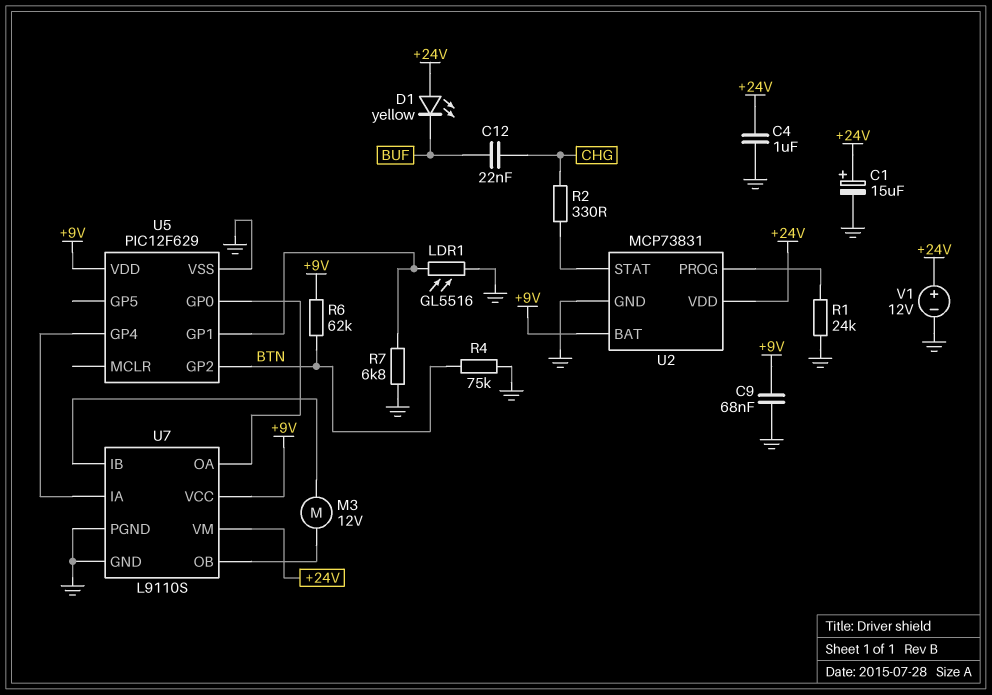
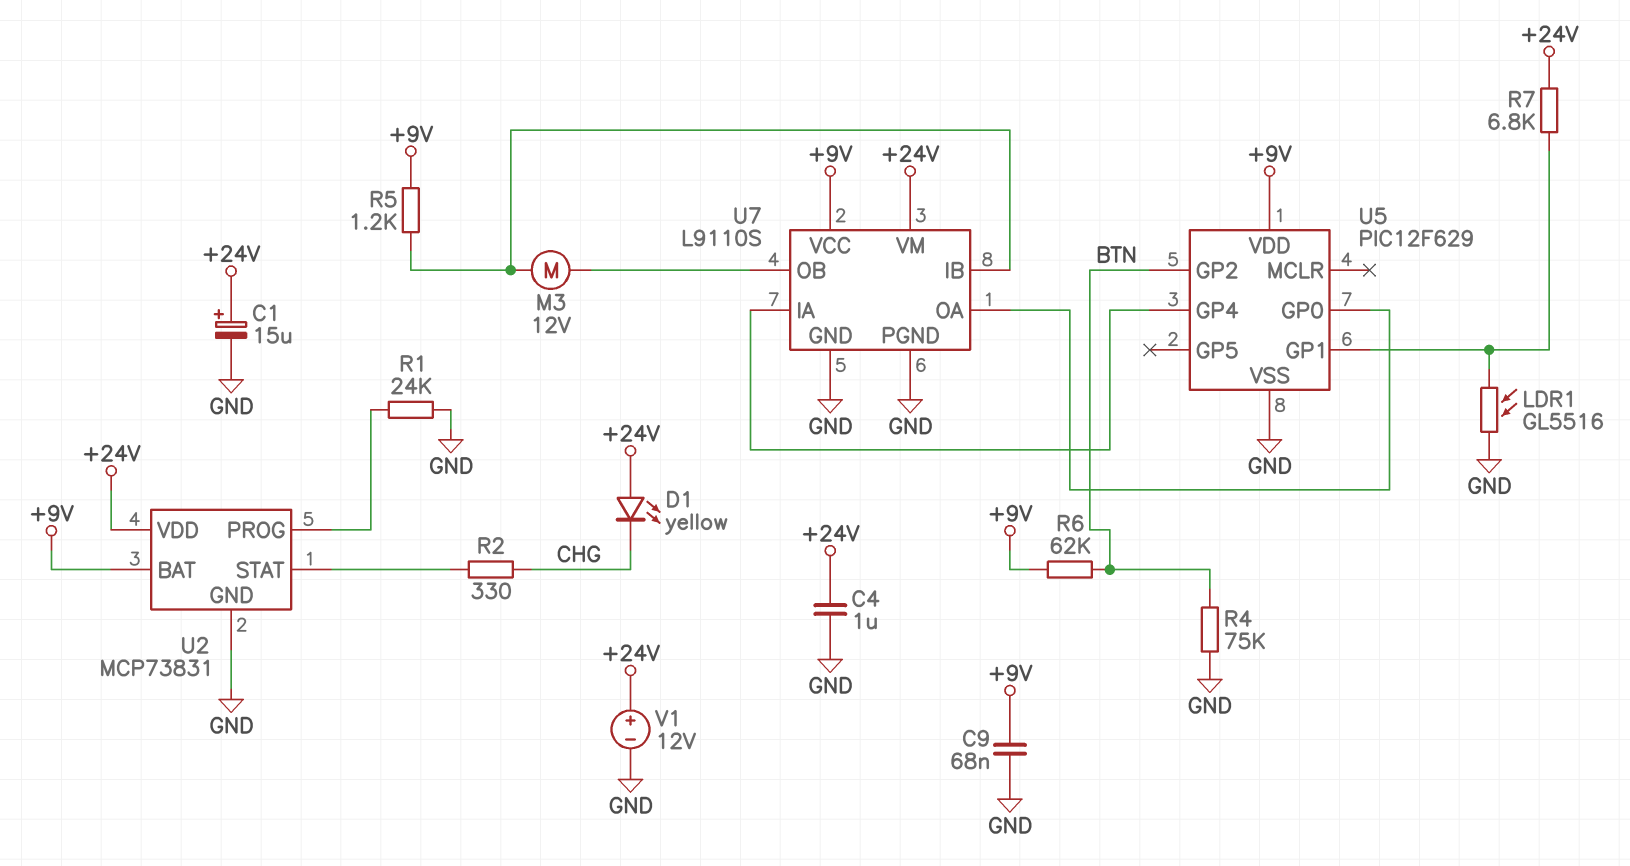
C12: 22nF (BUF, CHG) -> none
D1: LED yellow (A +24V, K BUF) -> LED yellow (A +24V, K CHG)
R5: none -> 1.2k (+9V, U7/IB)
R7: 6.8k (GND, U5/GP1) -> 6.8k (+24V, U5/GP1)

